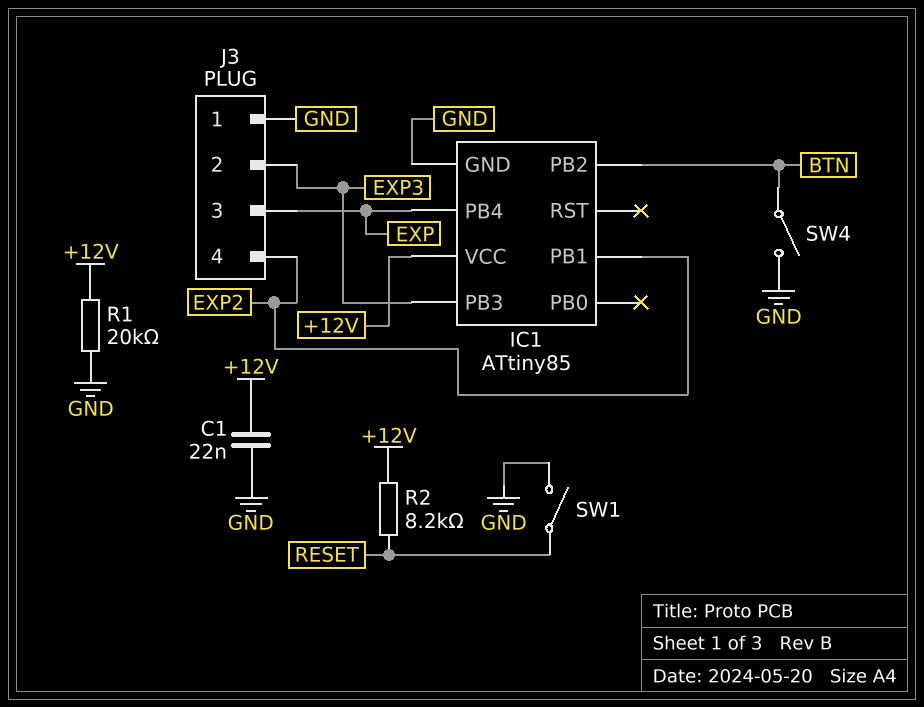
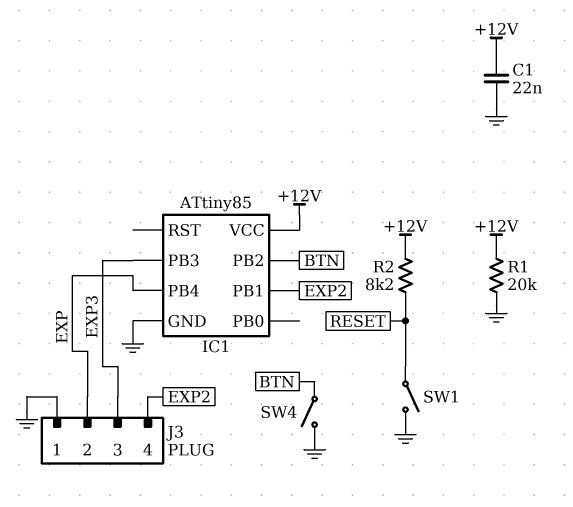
J3 pin 2: EXP3 -> EXP
J3 pin 3: EXP -> EXP3

